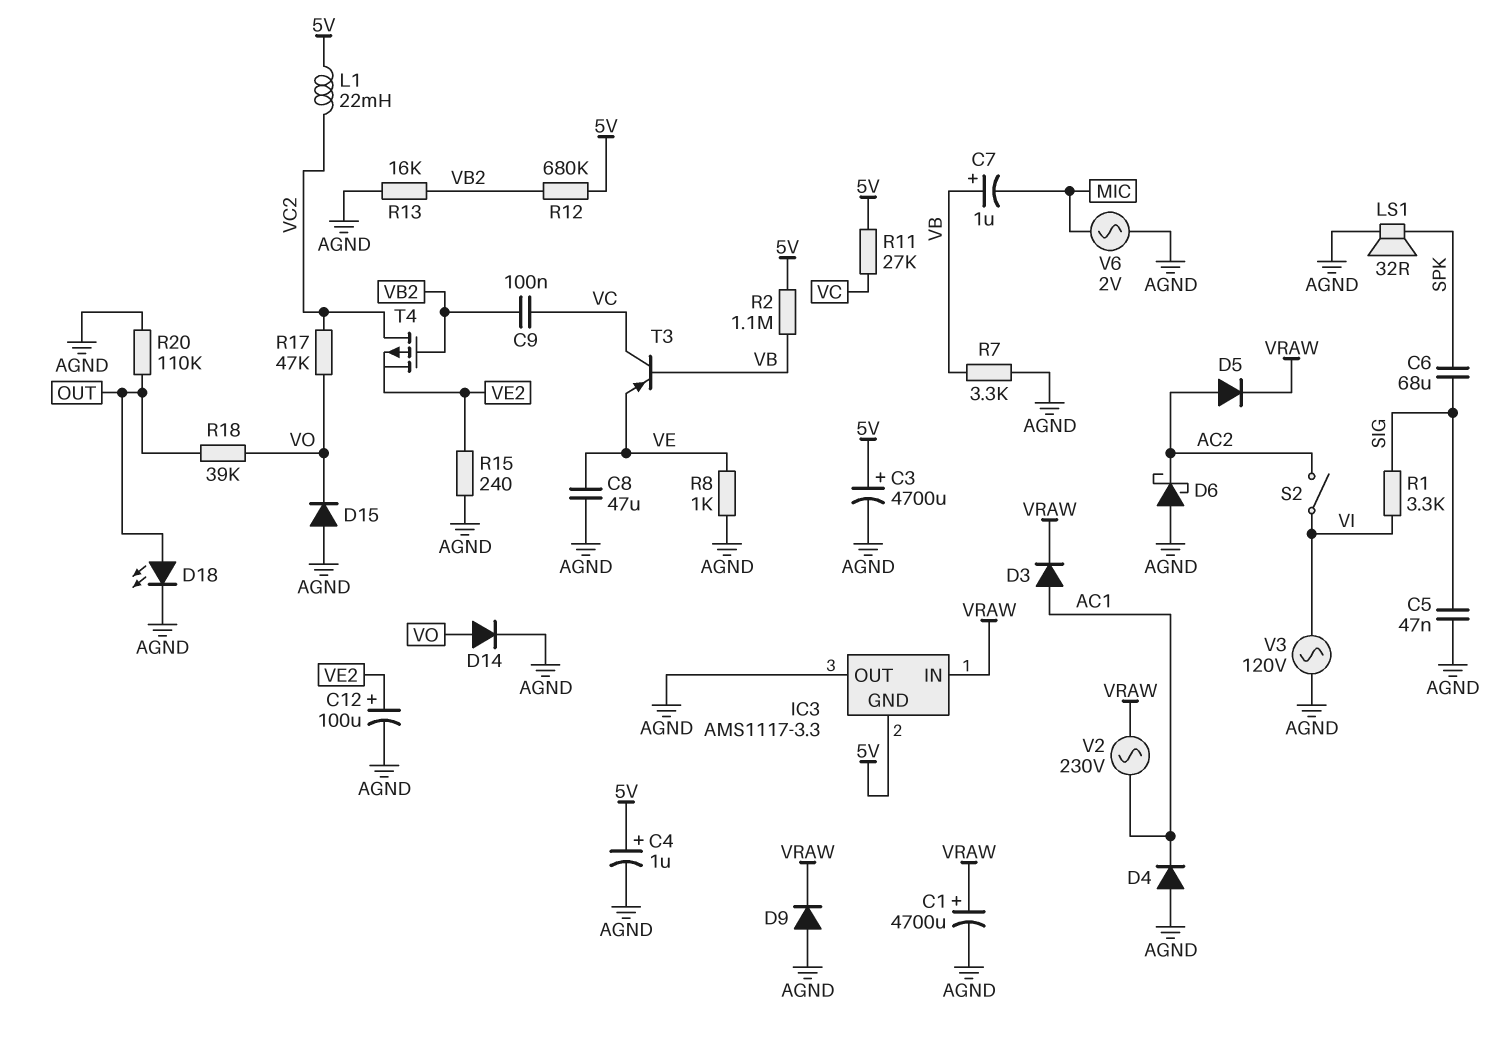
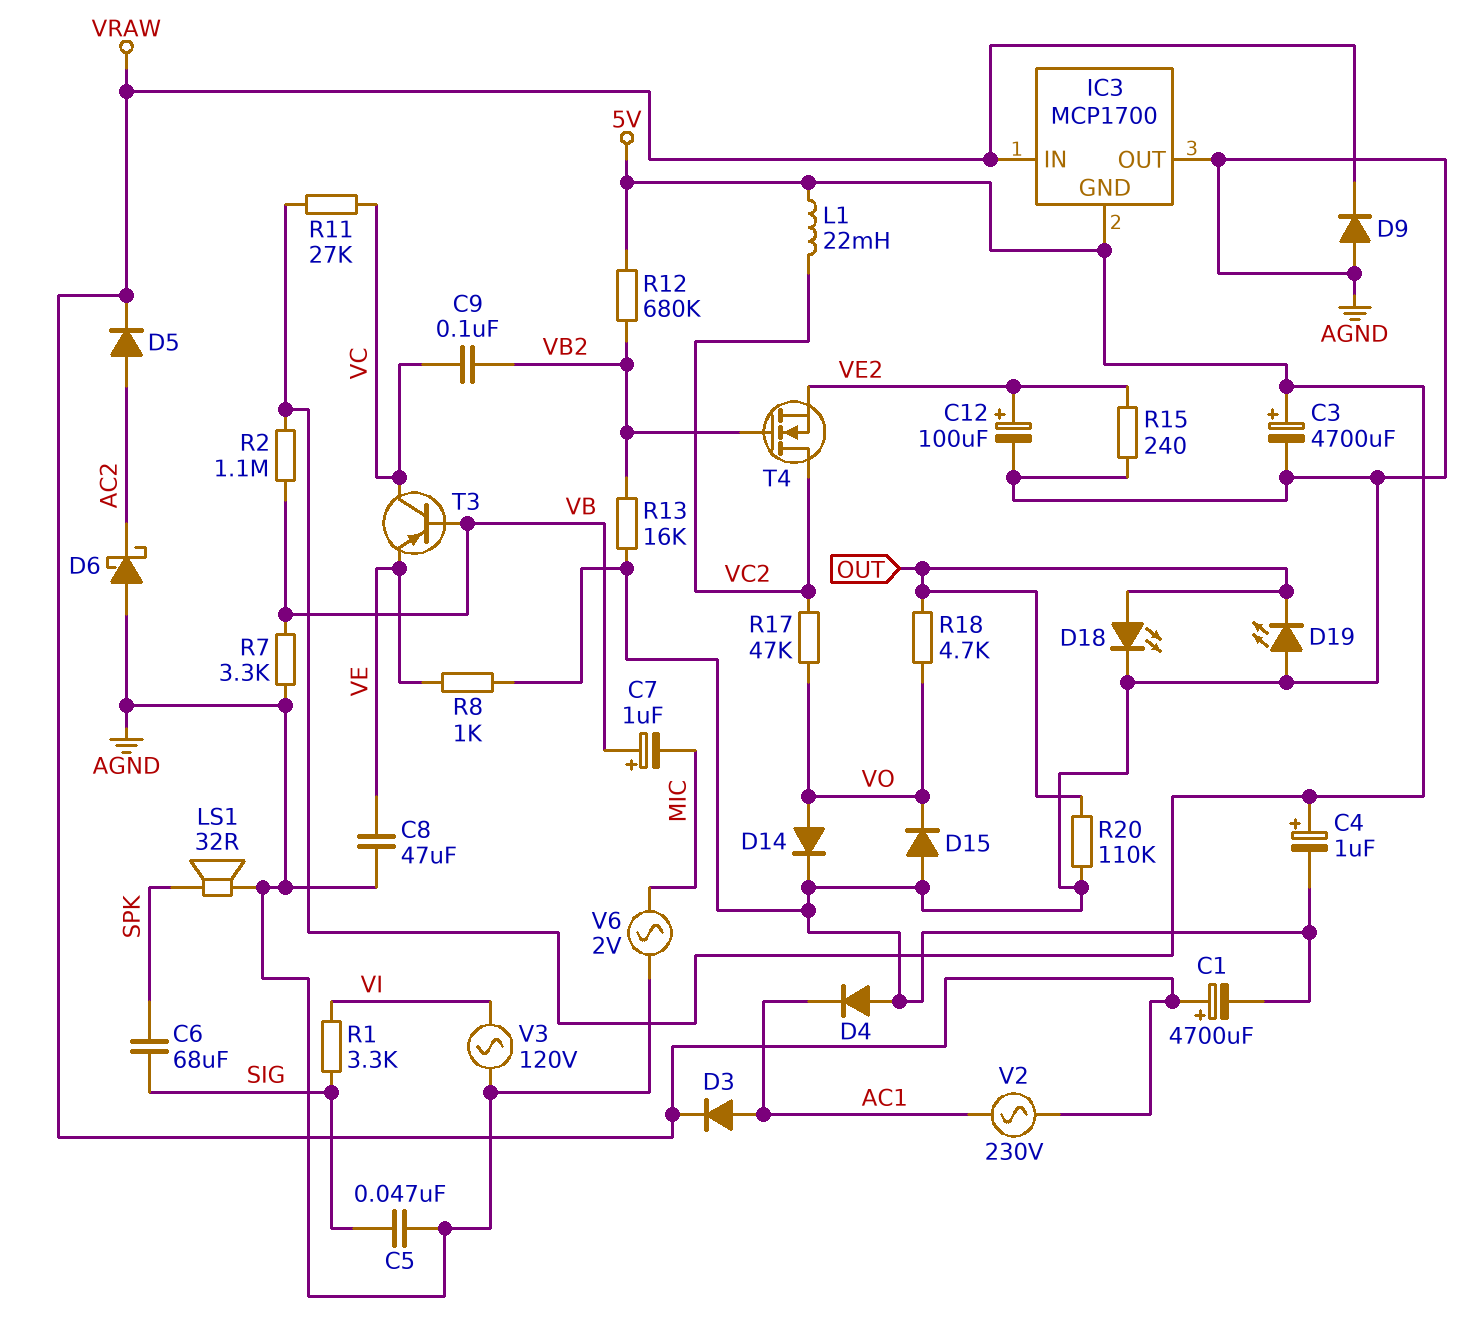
D19: none -> LED (A AGND, K OUT)
IC3: AMS1117-3.3 -> MCP1700
R18: 39k (OUT, VO) -> 4.7k (OUT, VO)
S2: switch (AC2, VI) -> none
T4: PMOS (G VB2, D VC2, S VE2) -> NMOS (G VB2, D VC2, S VE2)

